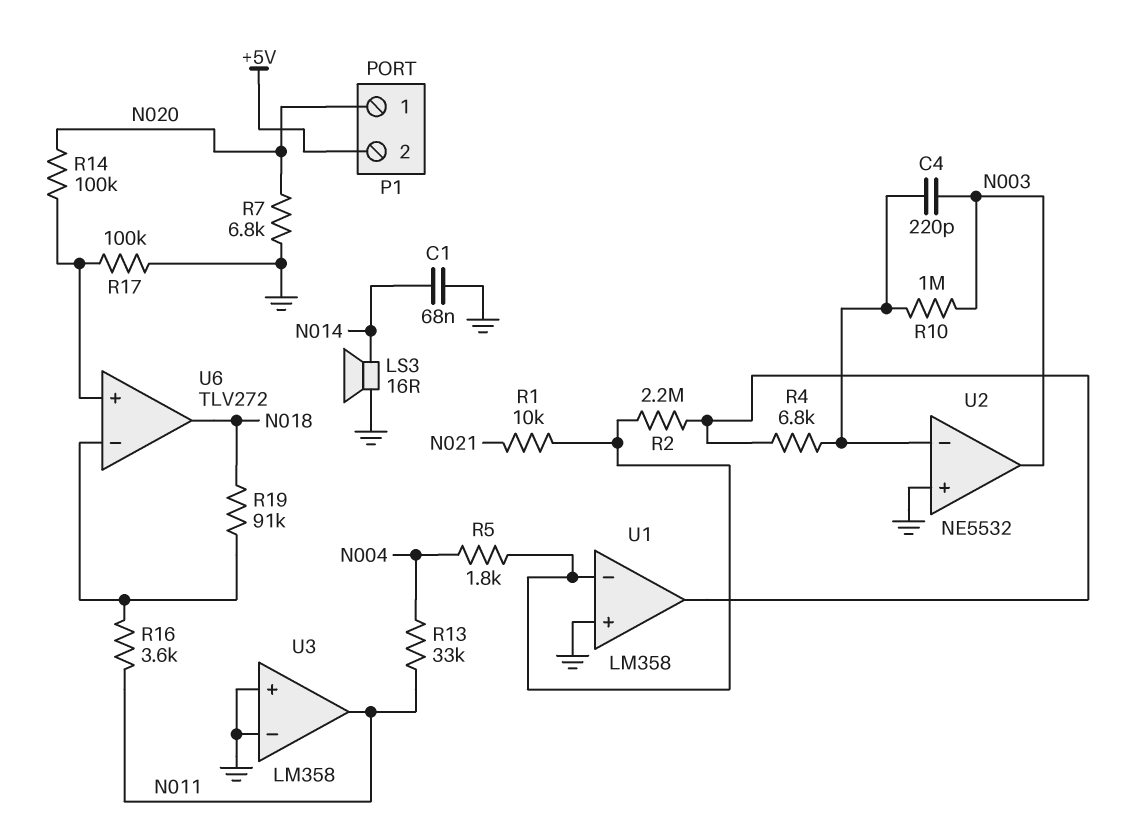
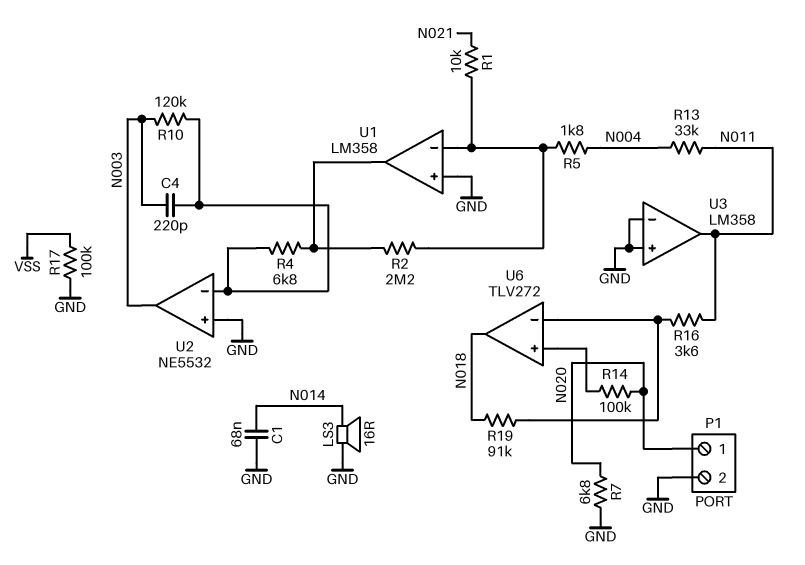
P1 pin 2: +5V -> GND
R10: 1M (N003, U2/in-) -> 120k (N003, U2/in-)
R17: 100k (GND, U6/in+) -> 100k (GND, VSS)

